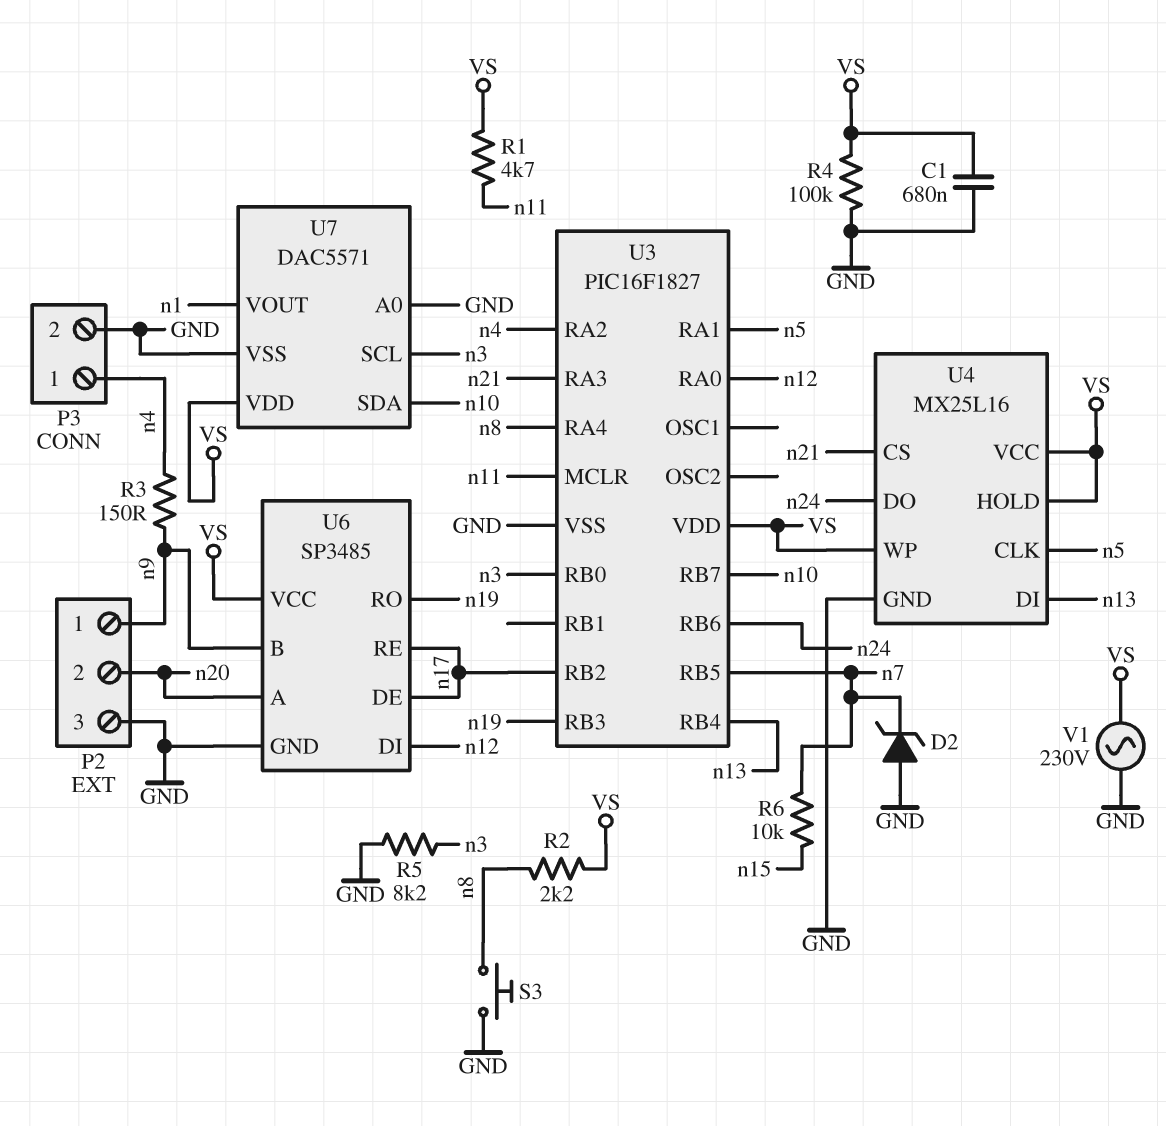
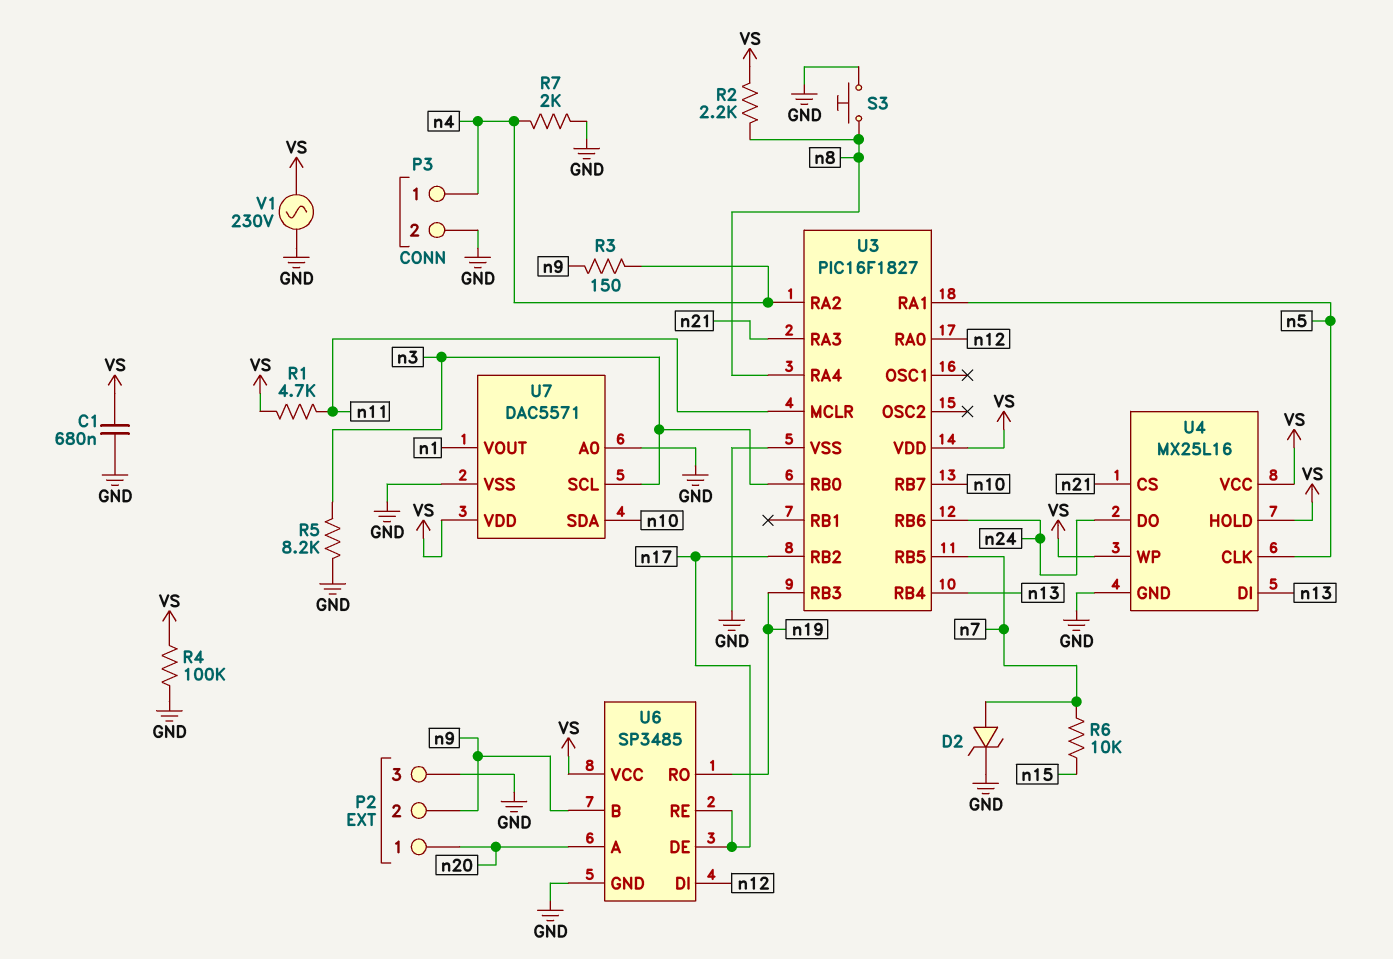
D2: zener (A GND, K n7) -> zener (A n7, K GND)
P2 pin 1: n9 -> n20
P2 pin 2: n20 -> n9
R7: none -> 2k (GND, n4)

